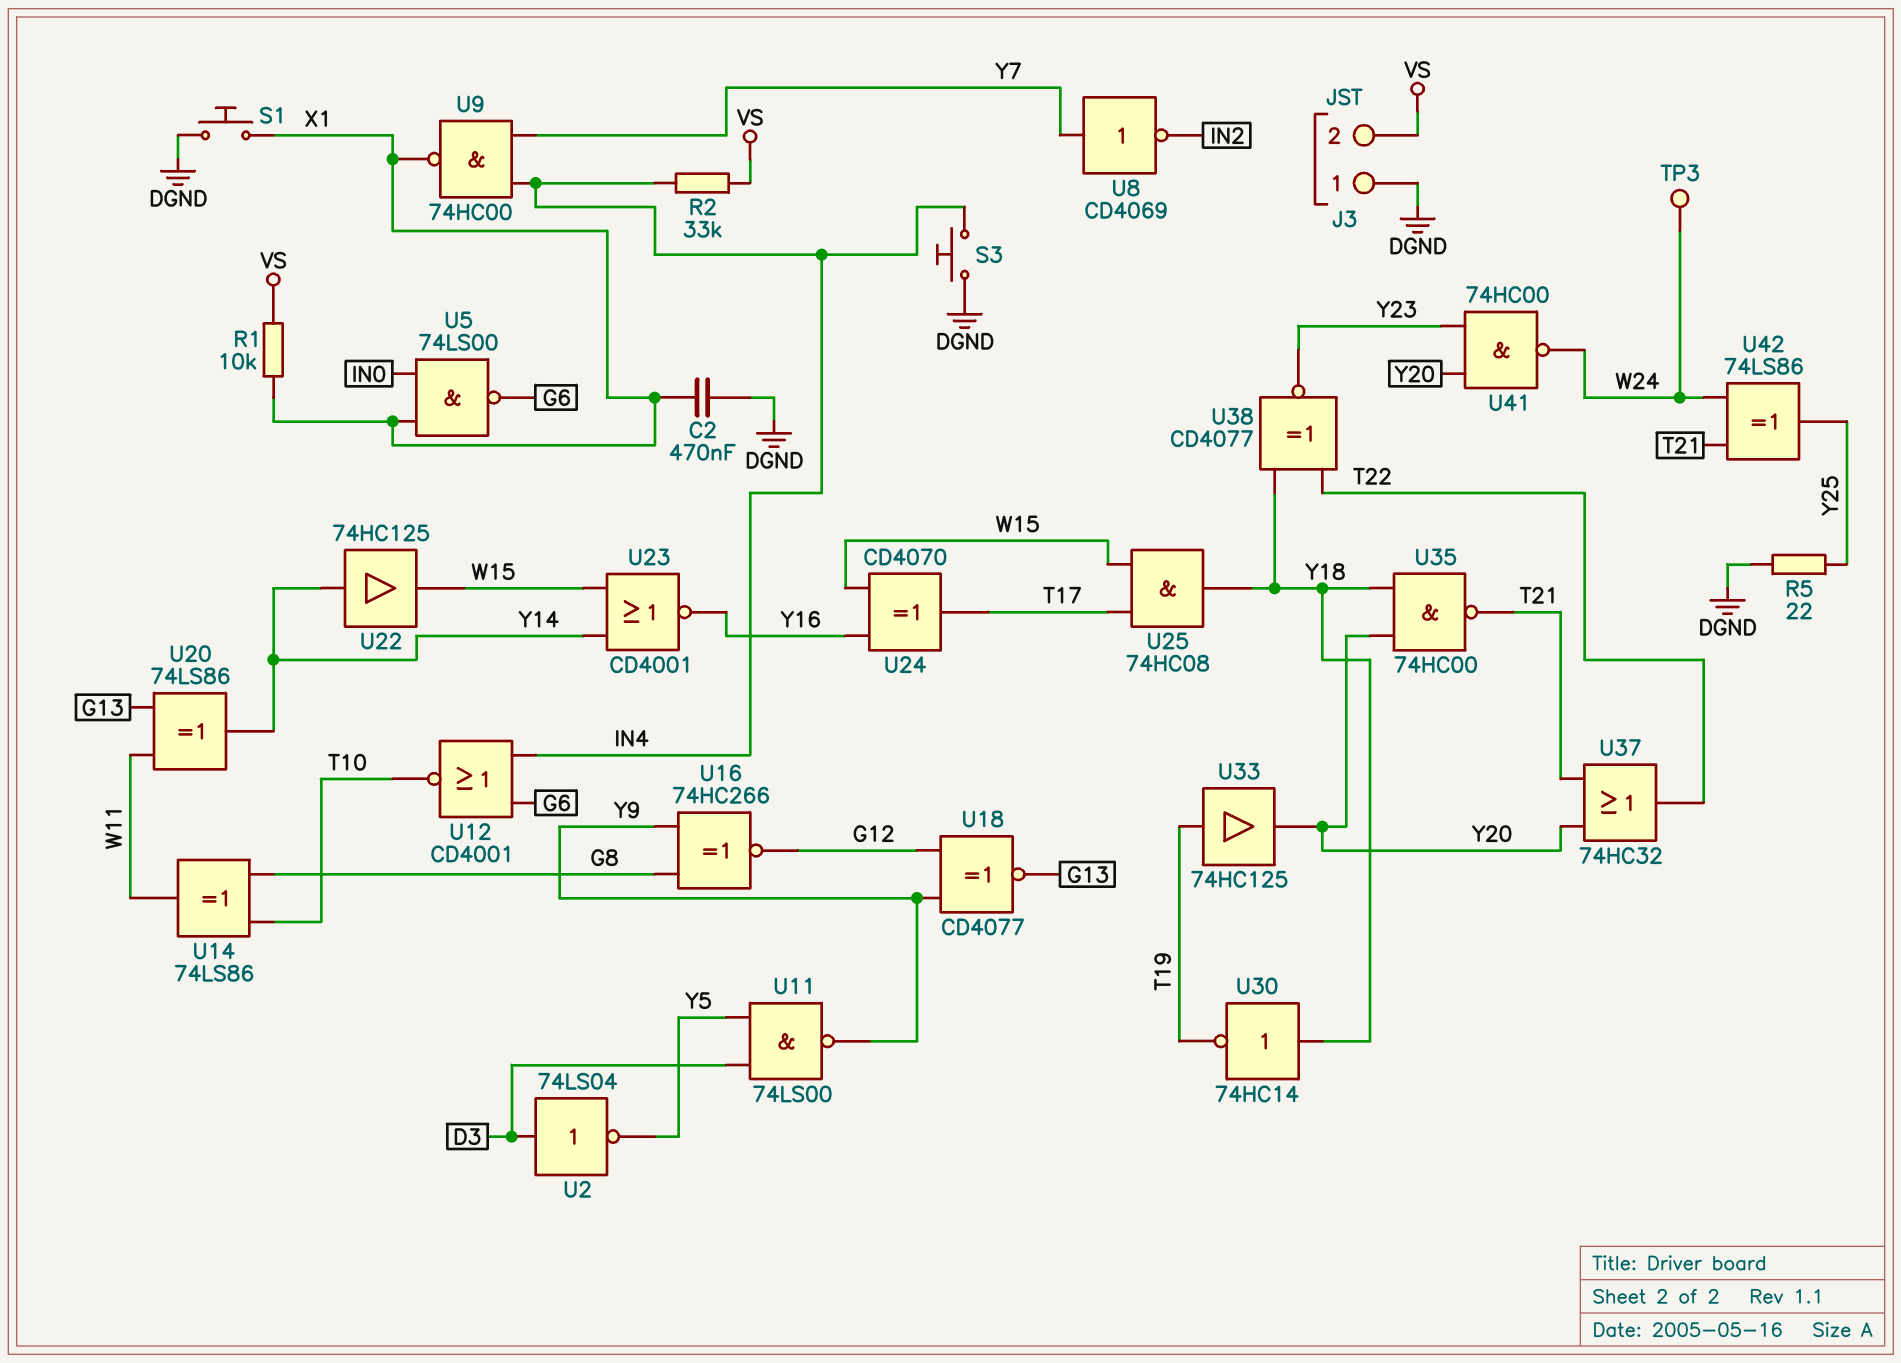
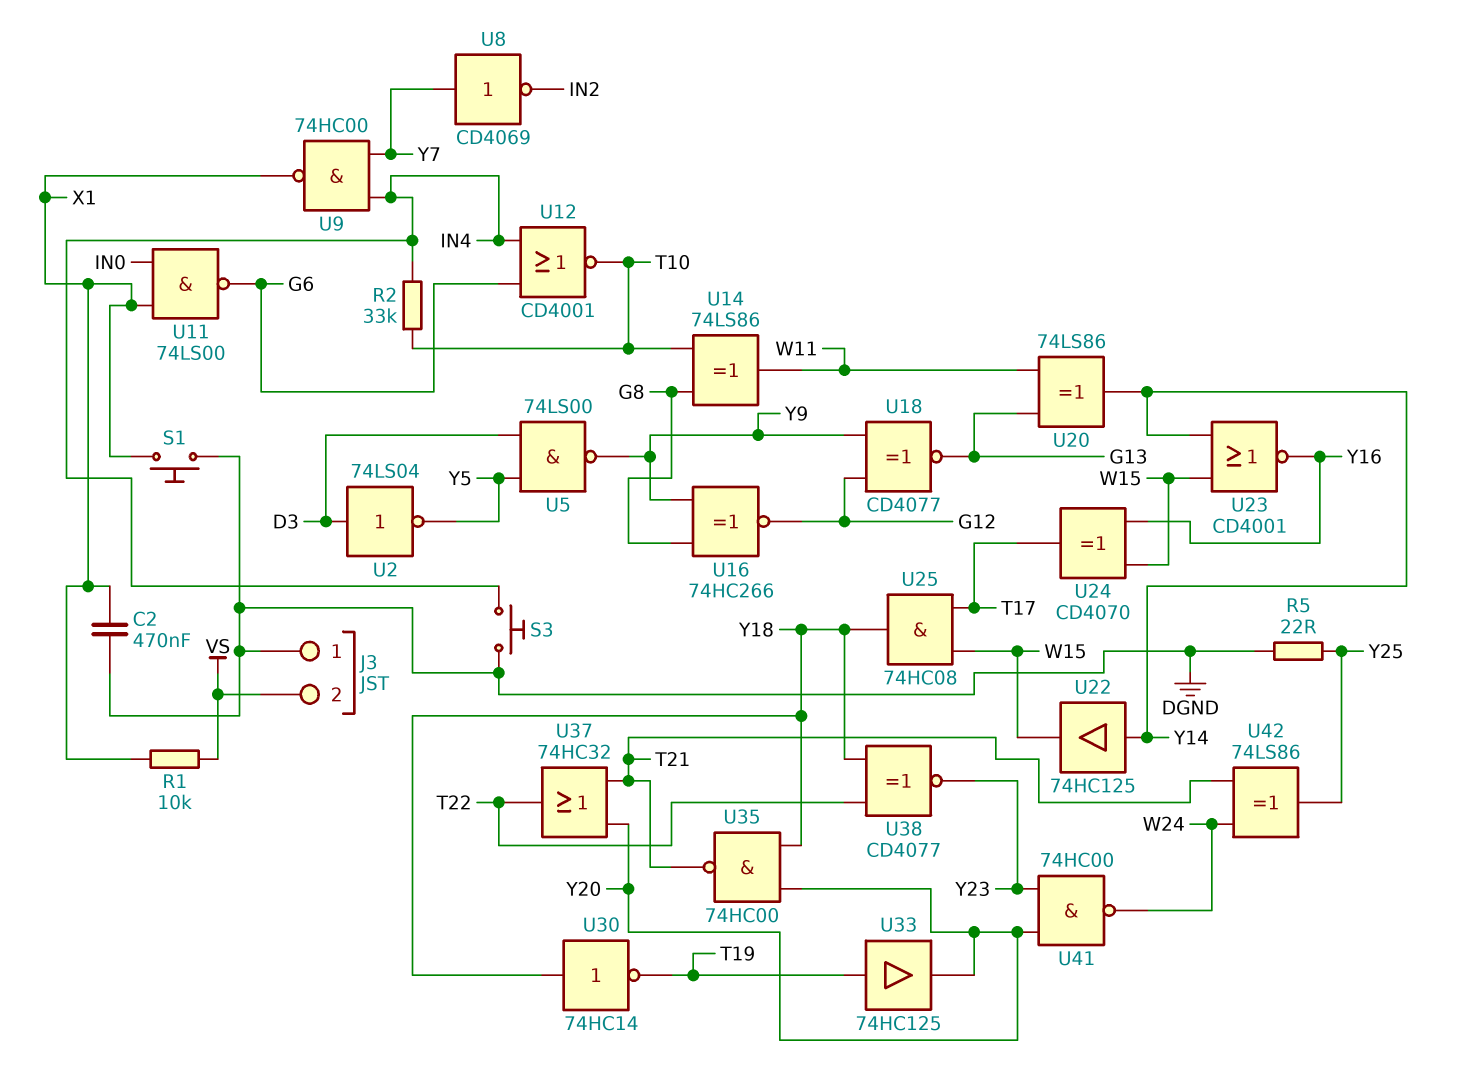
R2: 33k (IN4, VS) -> 33k (IN4, T10)
TP3: test point (W24) -> none
U5: NAND 74LS00 (in IN0, in X1, out G6) -> NAND 74LS00 (in D3, in Y5, out Y9)
U11: NAND 74LS00 (in D3, in Y5, out Y9) -> NAND 74LS00 (in IN0, in X1, out G6)

